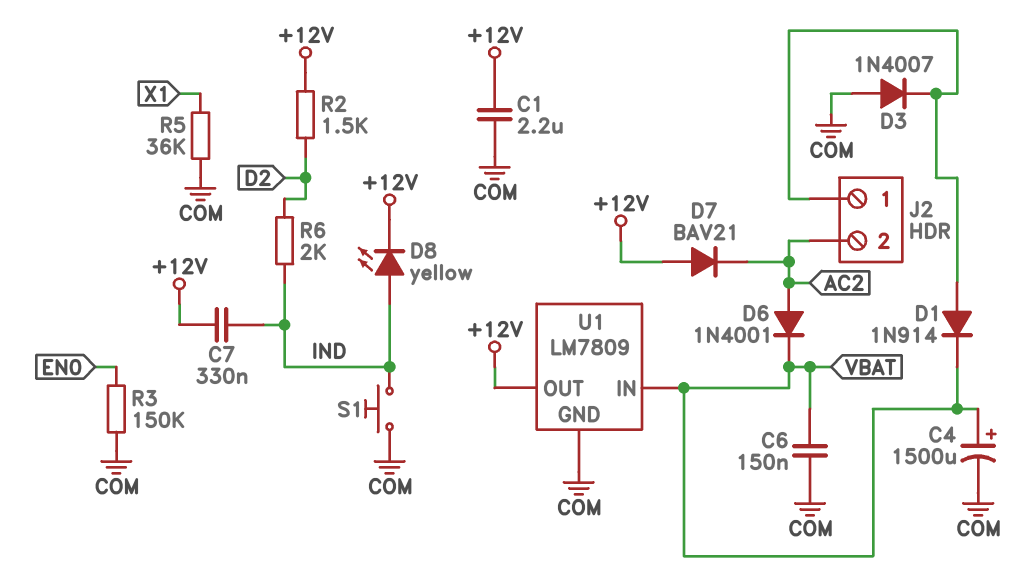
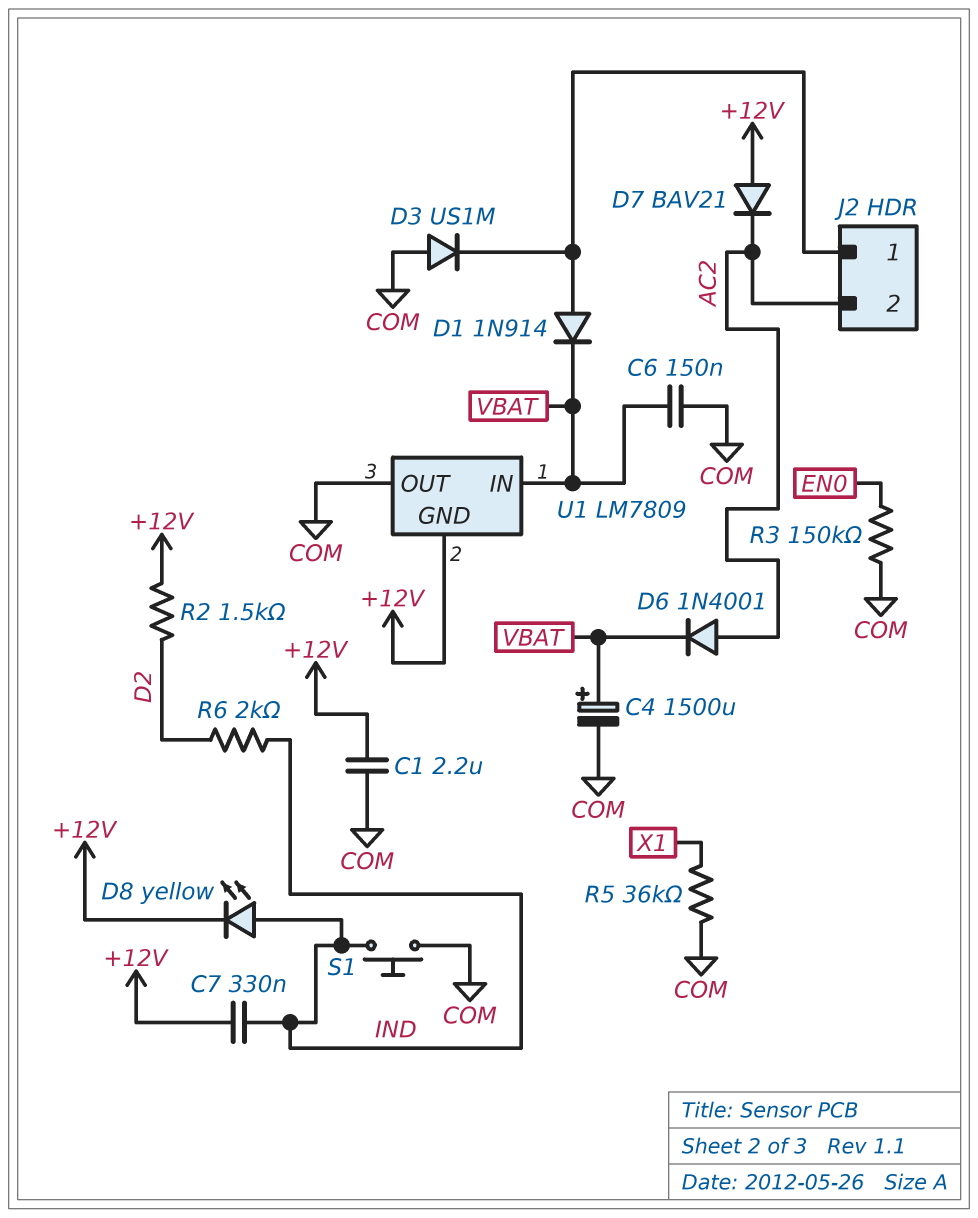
D3: diode 1N4007 (A COM, K J2/1) -> diode US1M (A COM, K J2/1)
U1 pin GND: COM -> +12V
U1 pin OUT: +12V -> COM

